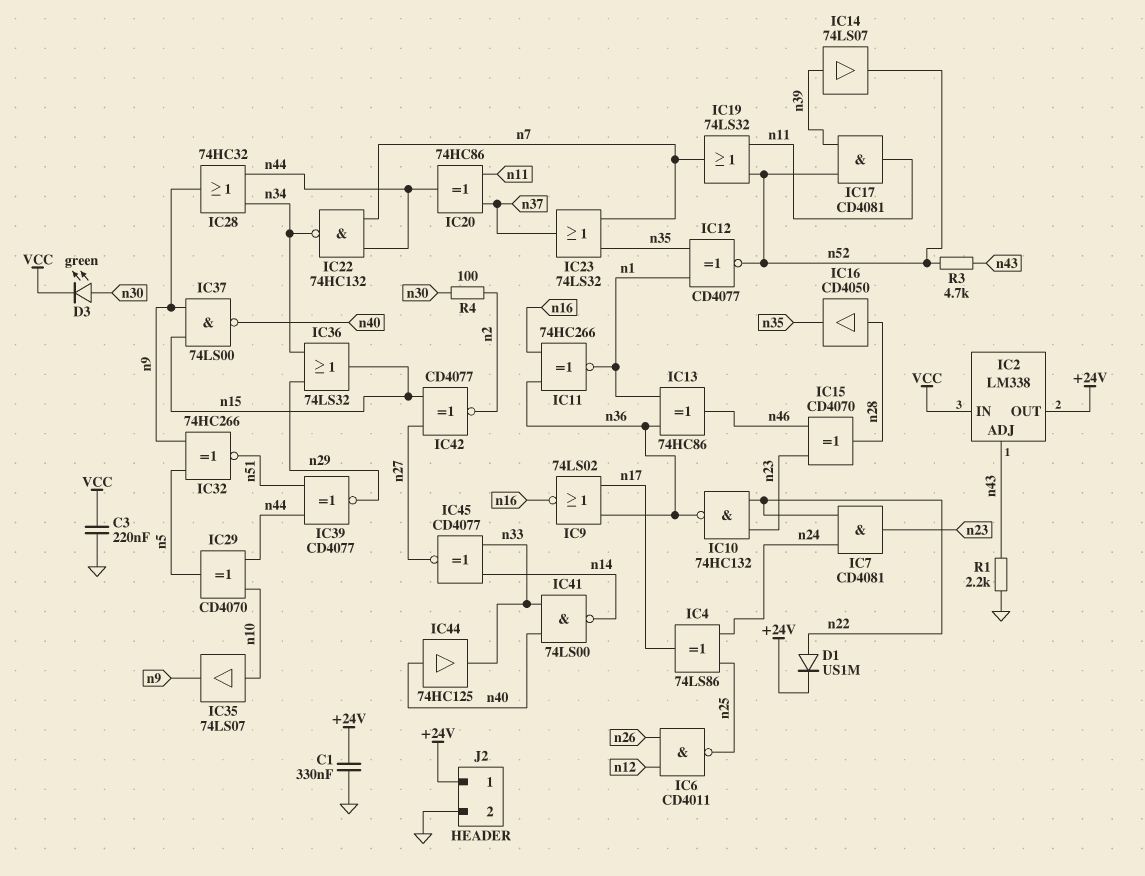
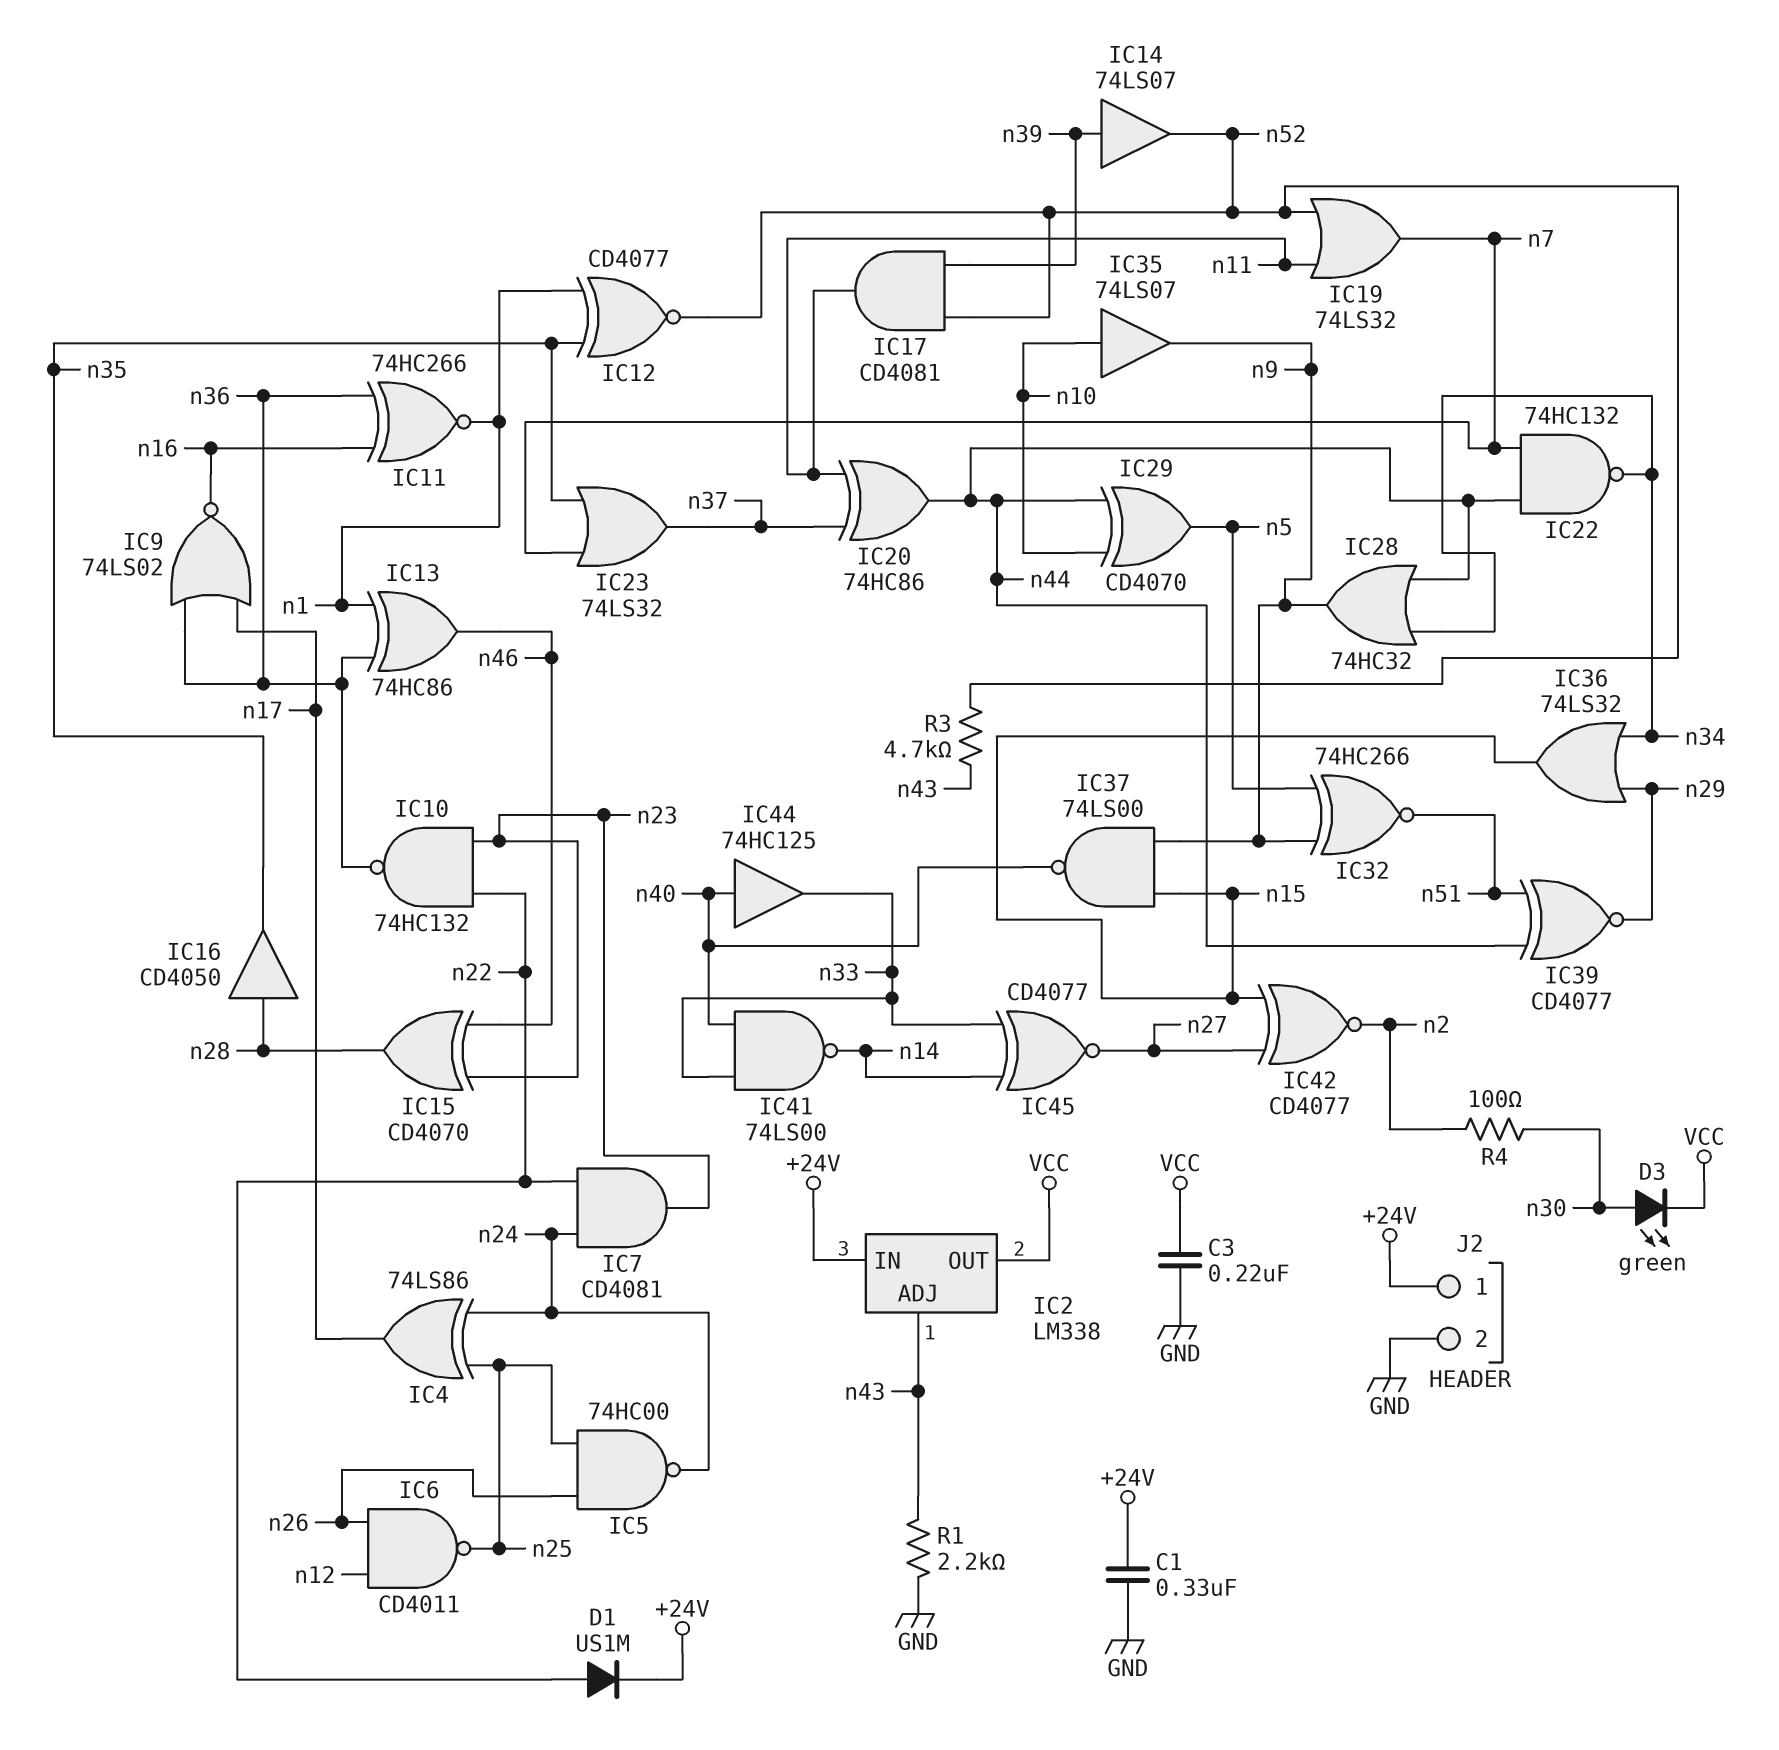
IC2 pin IN: VCC -> +24V
IC2 pin OUT: +24V -> VCC
IC5: none -> NAND 74HC00 (in n25, in n26, out n24)

